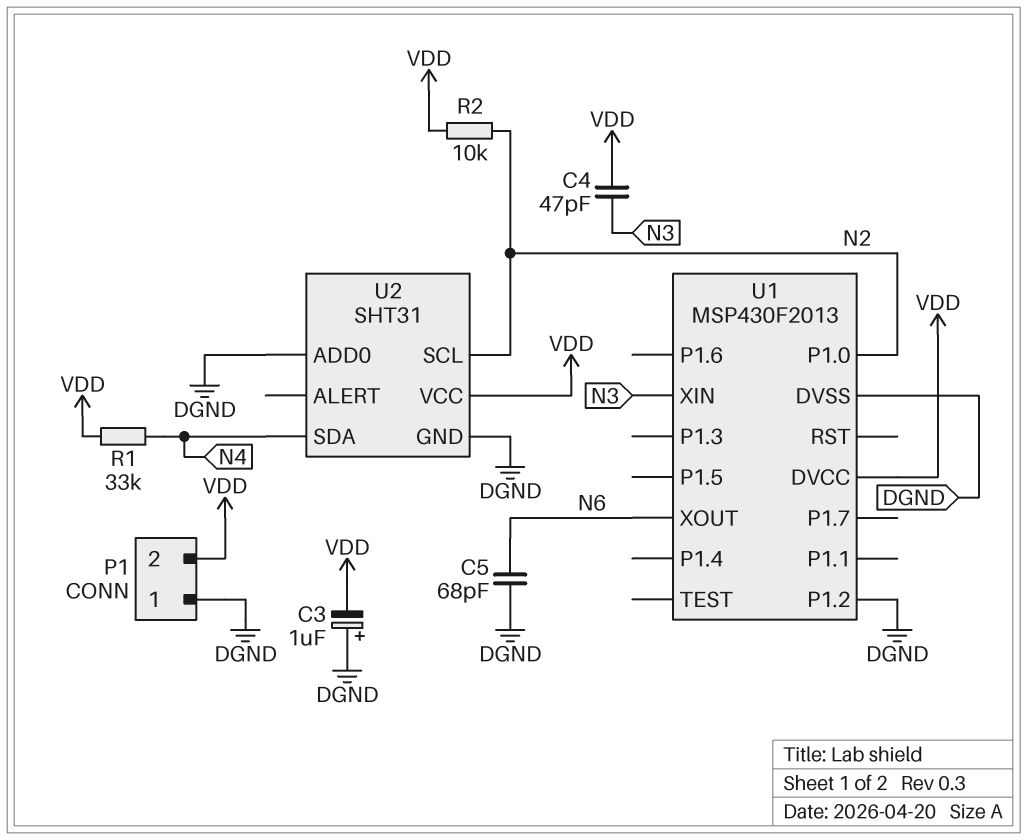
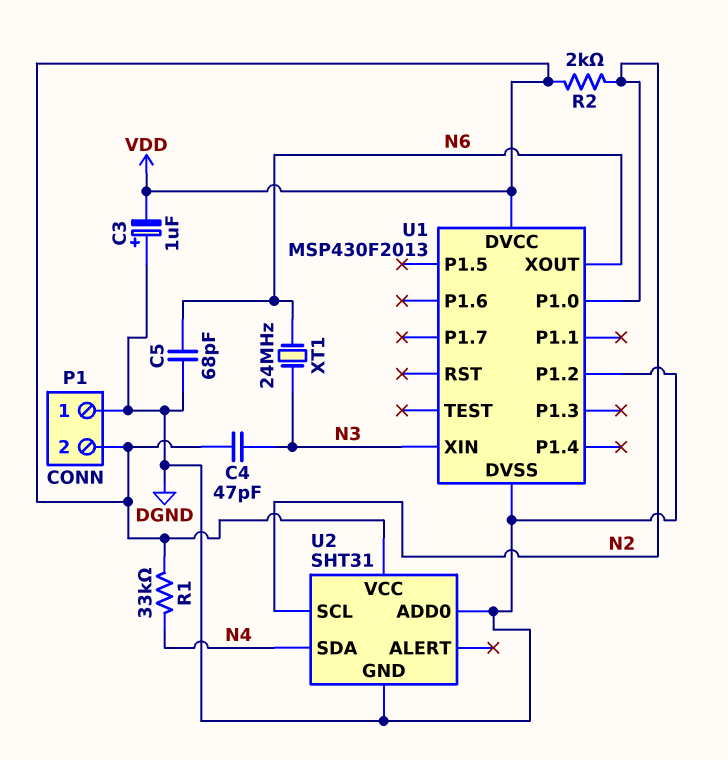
R2: 10k (N2, VDD) -> 2k (N2, VDD)
XT1: none -> 24MHz (N3, N6)

